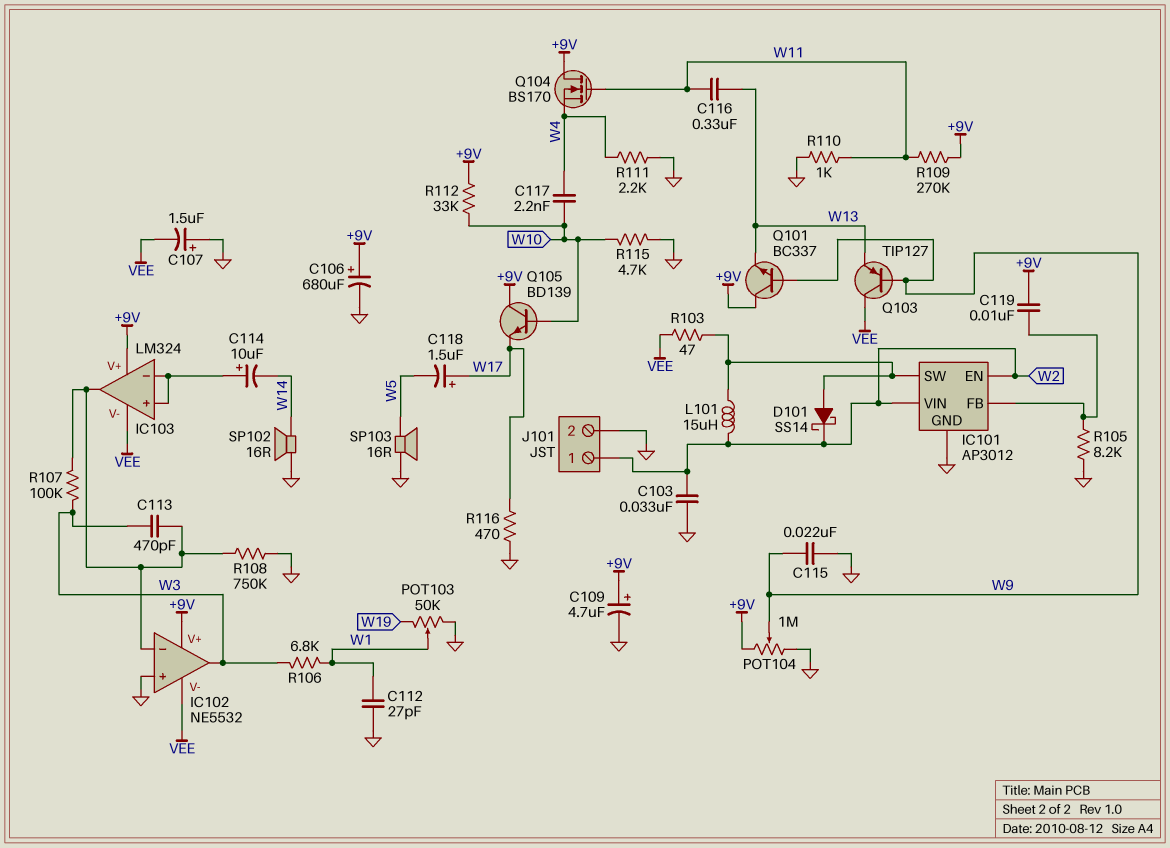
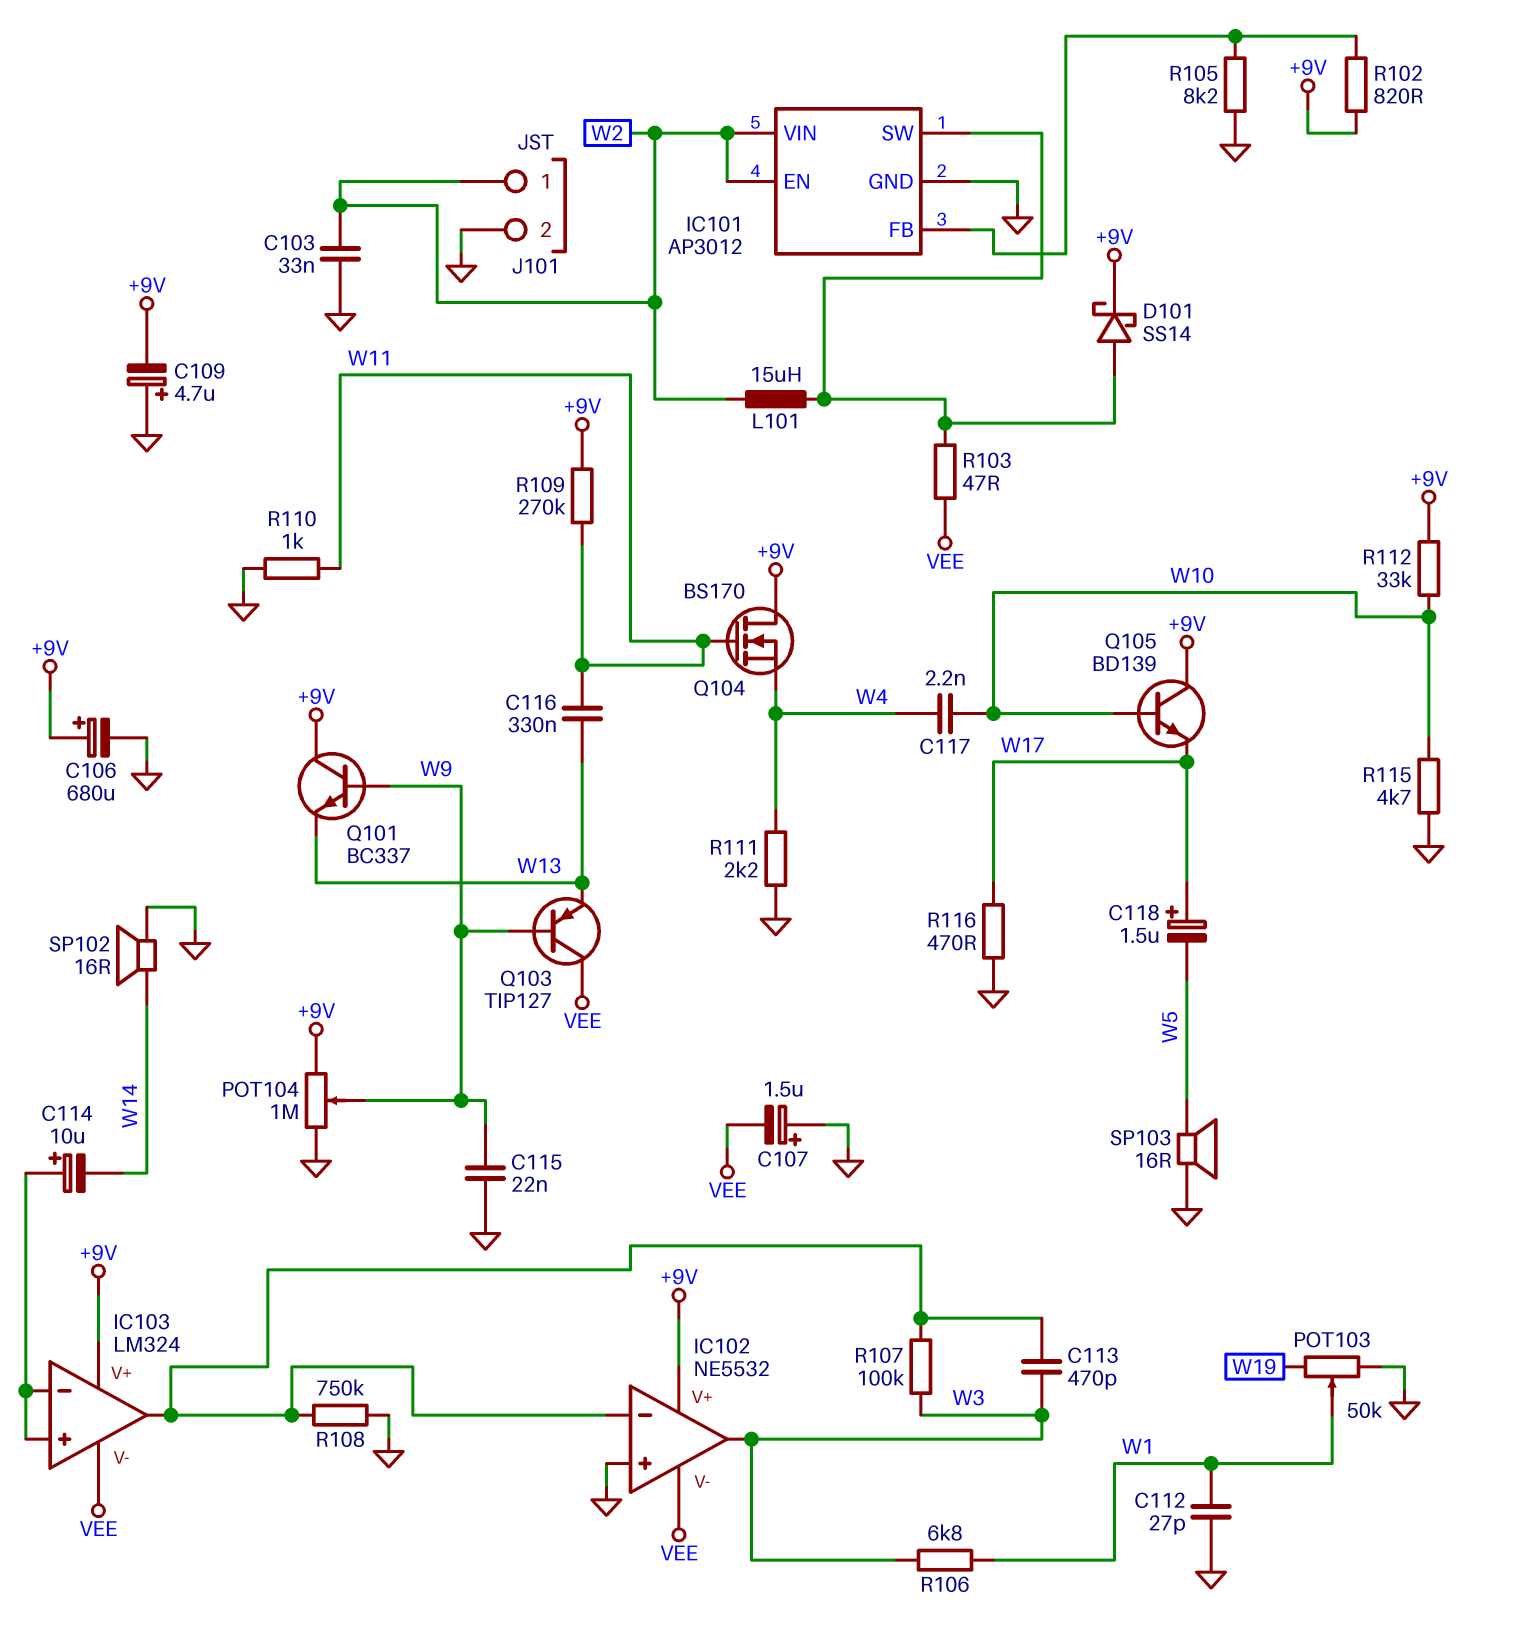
C109: 4.7uF (plus +9V, minus GND) -> 4.7uF (plus GND, minus +9V)
C119: 10nF (+9V, IC101/FB) -> none
D101: schottky SS14 (A IC101/SW, K W2) -> schottky SS14 (A IC101/SW, K +9V)
R102: none -> 820 (+9V, IC101/FB)

